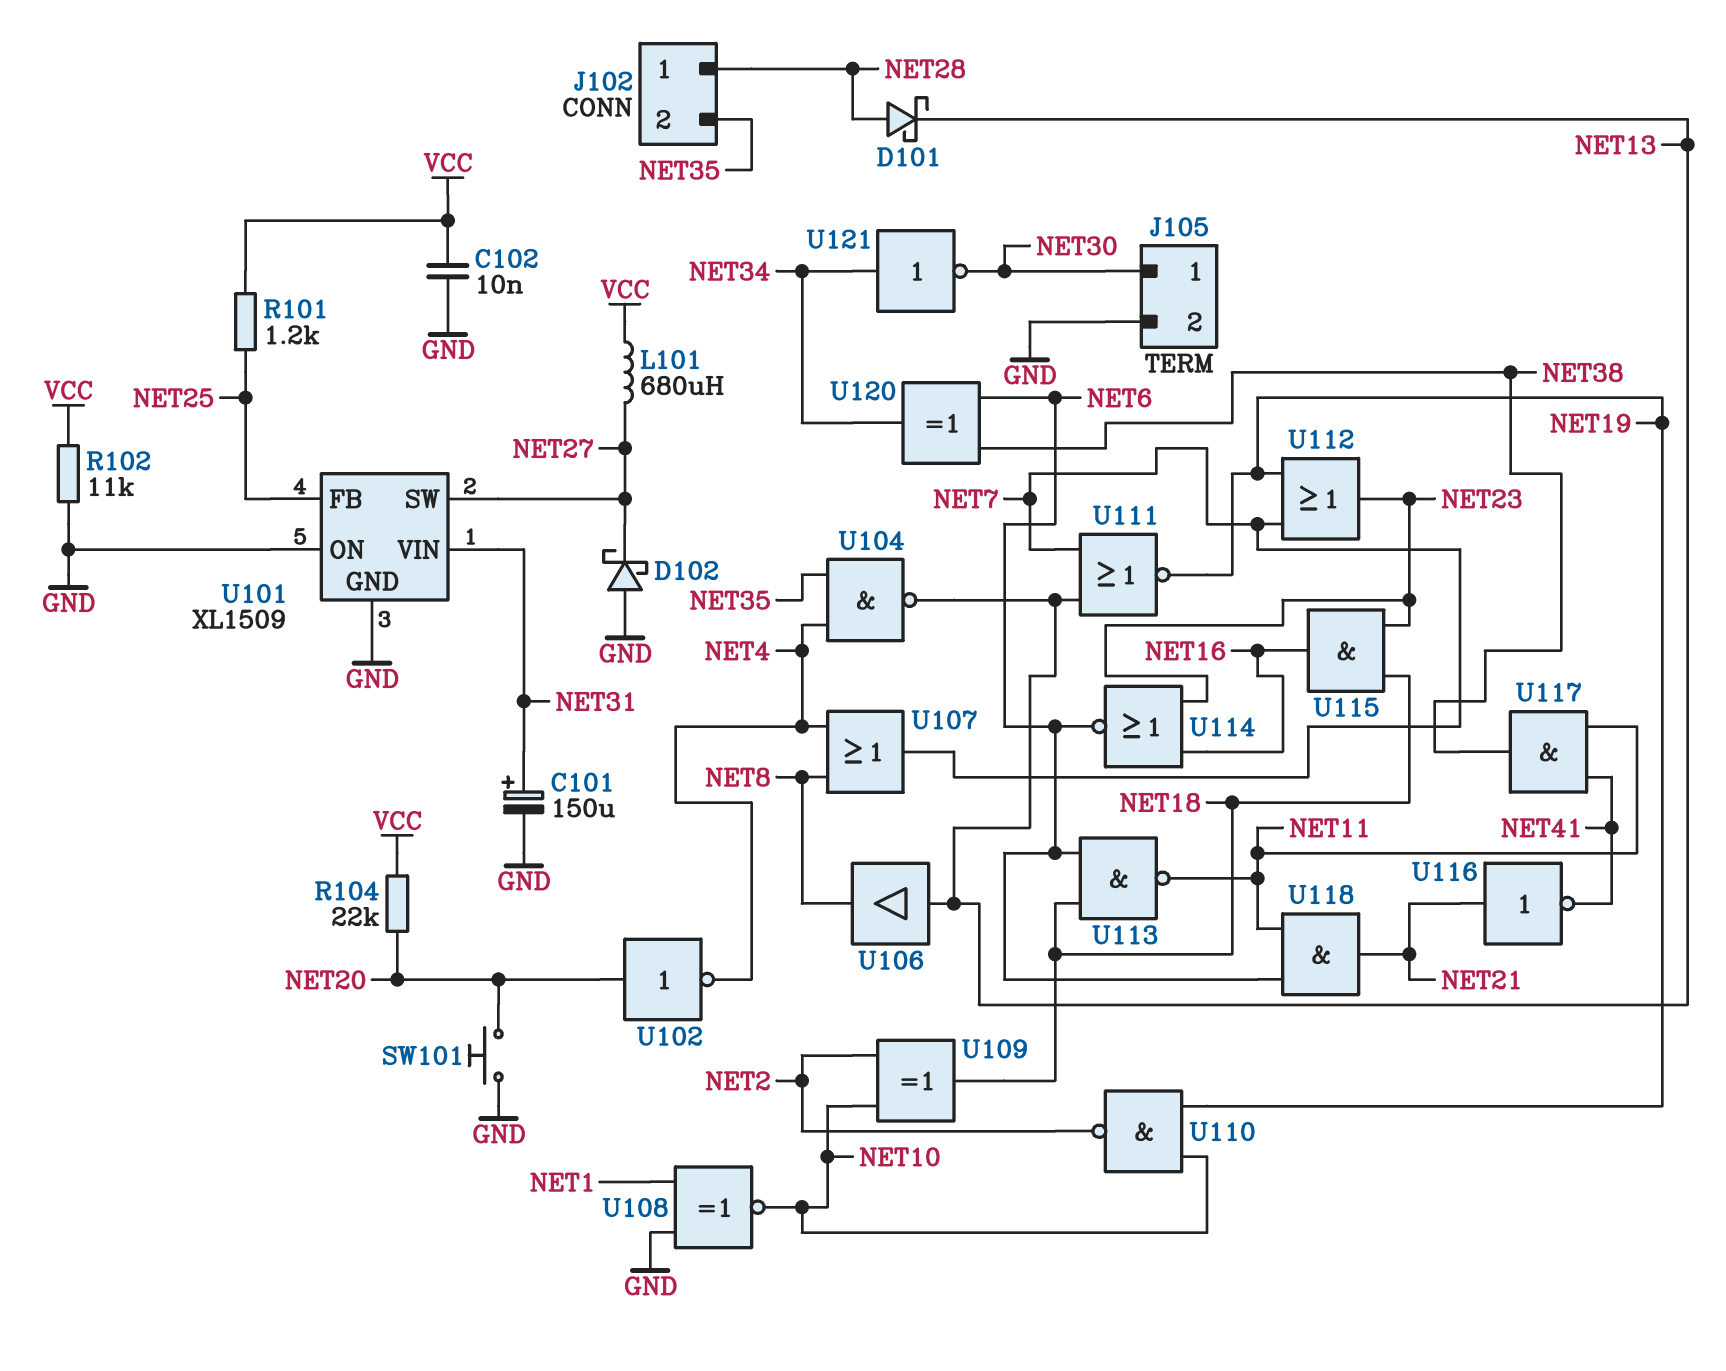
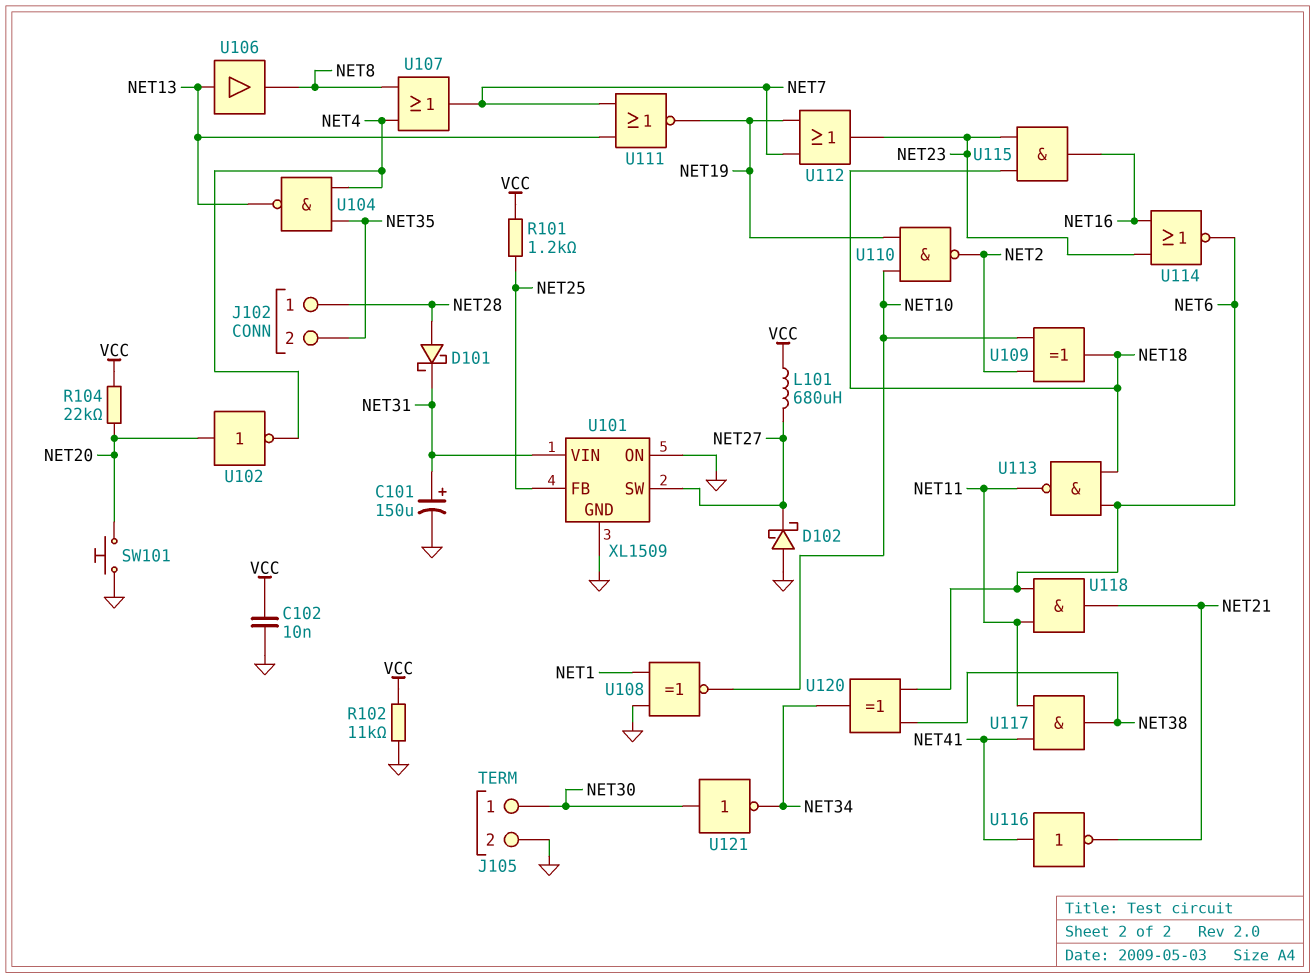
D101: schottky (A NET28, K NET13) -> schottky (A NET28, K NET31)
U116: NOT (in NET21, out NET41) -> NOT (in NET41, out NET21)
U121: NOT (in NET34, out NET30) -> NOT (in NET30, out NET34)

